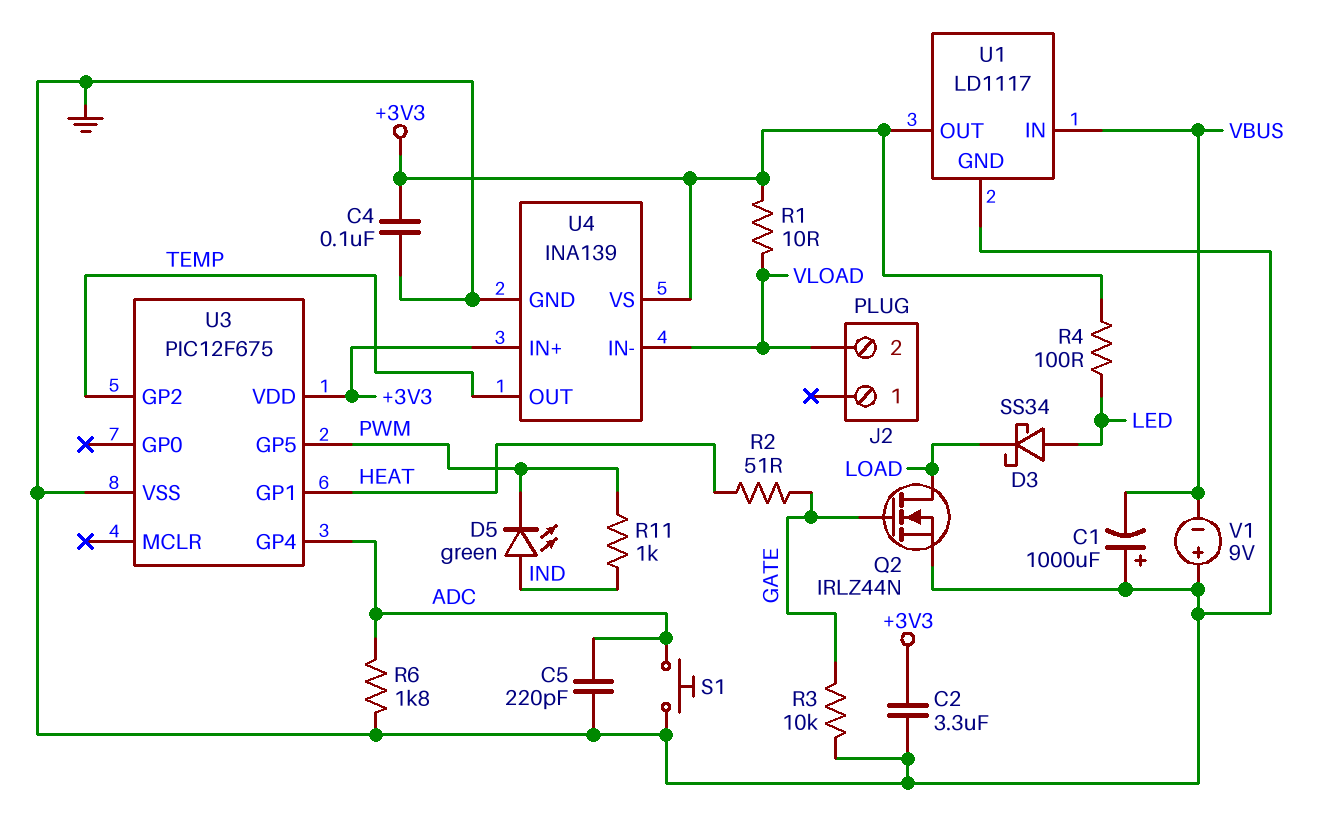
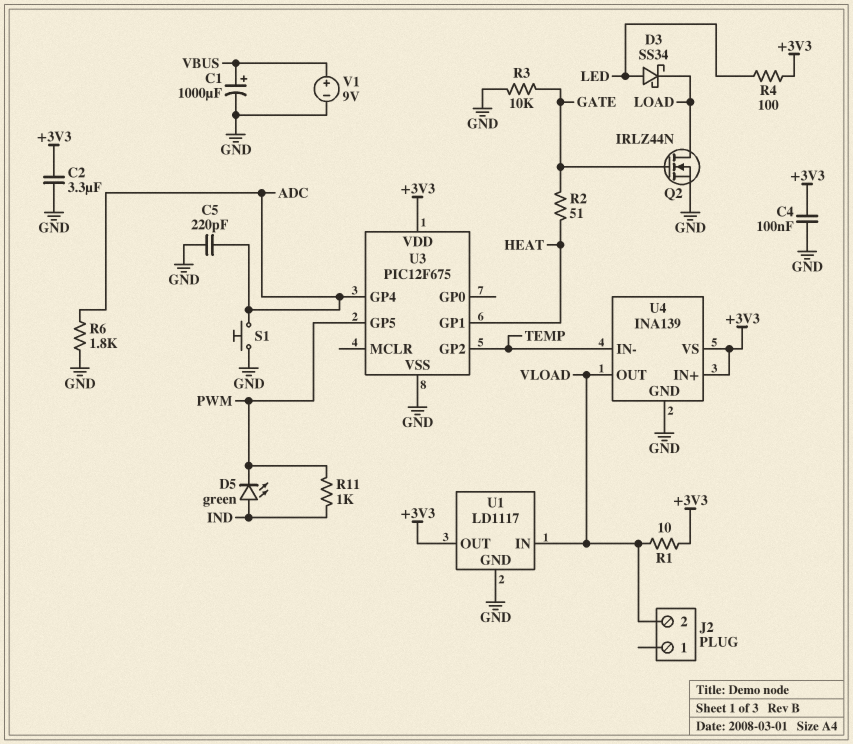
C1: 1000uF (plus GND, minus VBUS) -> 1000uF (plus VBUS, minus GND)
U1 pin IN: VBUS -> VLOAD
U4 pin IN-: VLOAD -> TEMP
U4 pin OUT: TEMP -> VLOAD
V1: 9V (plus GND, minus VBUS) -> 9V (plus VBUS, minus GND)

